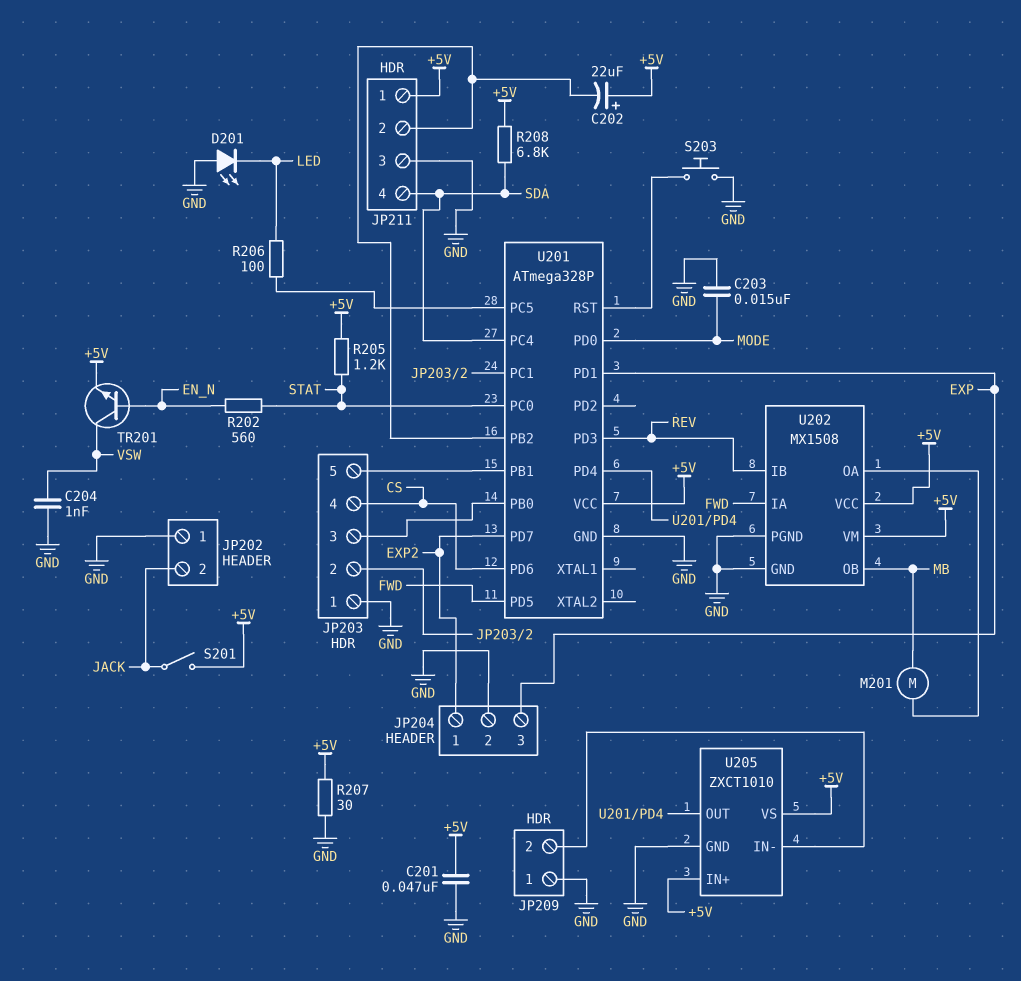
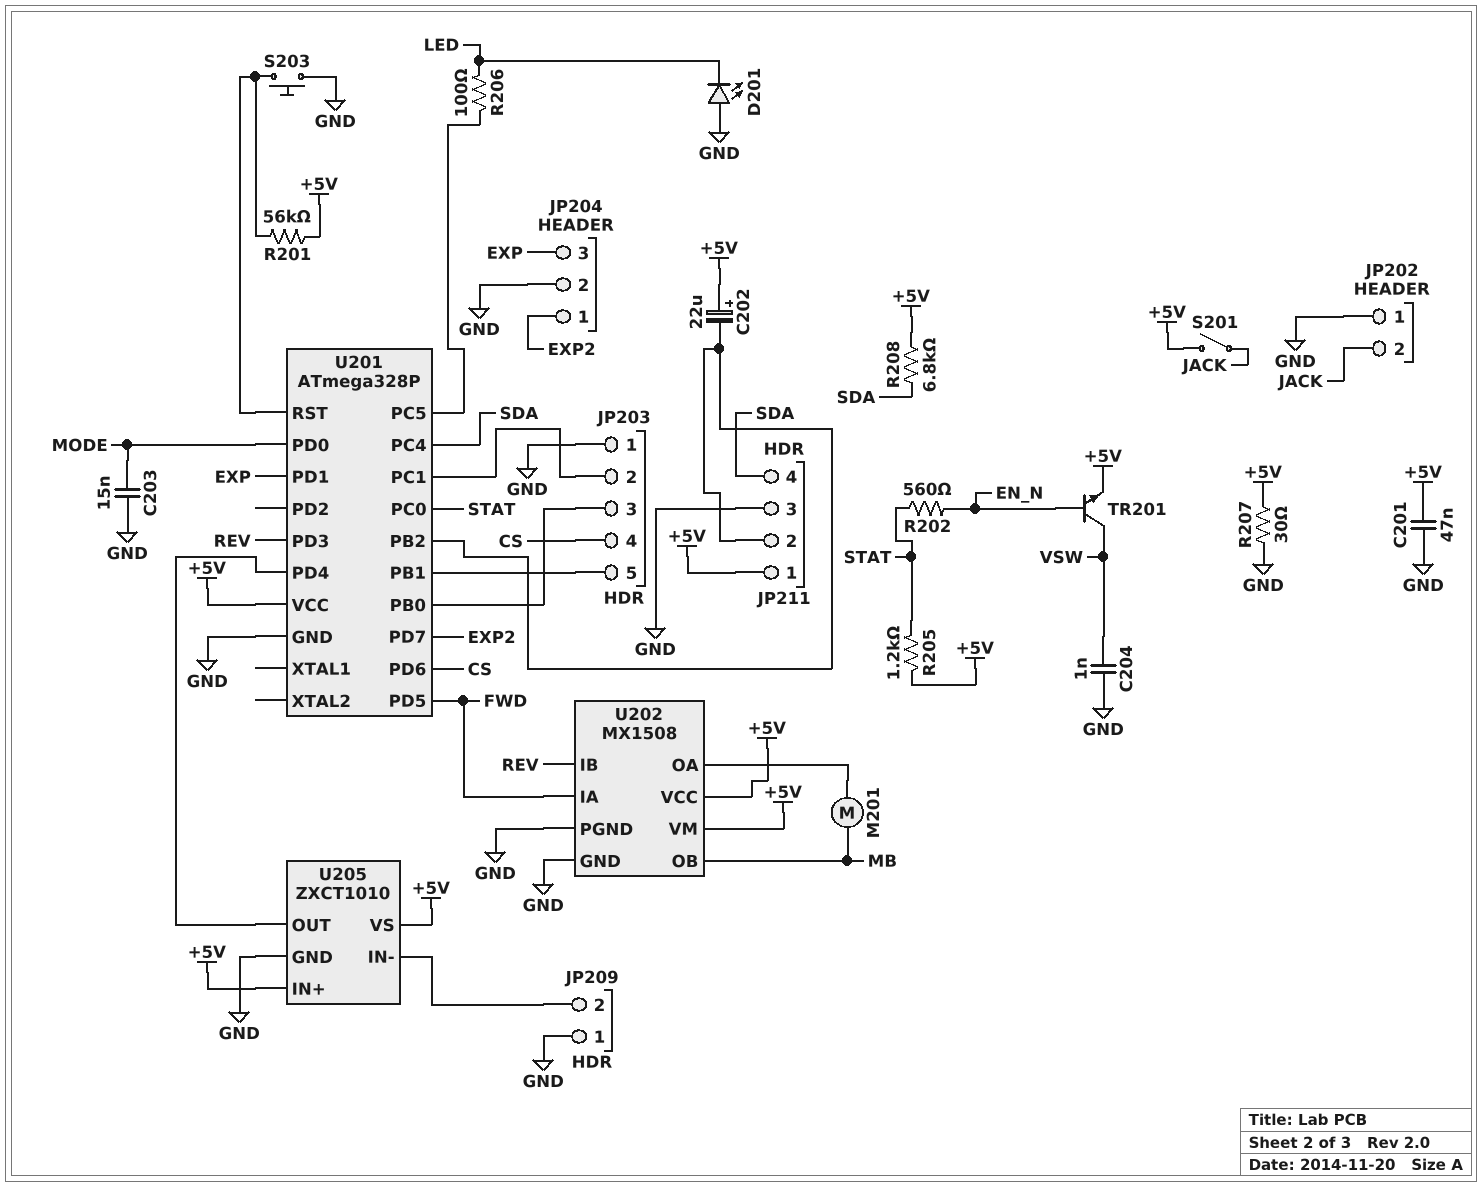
R201: none -> 56k (+5V, U201/RST)

